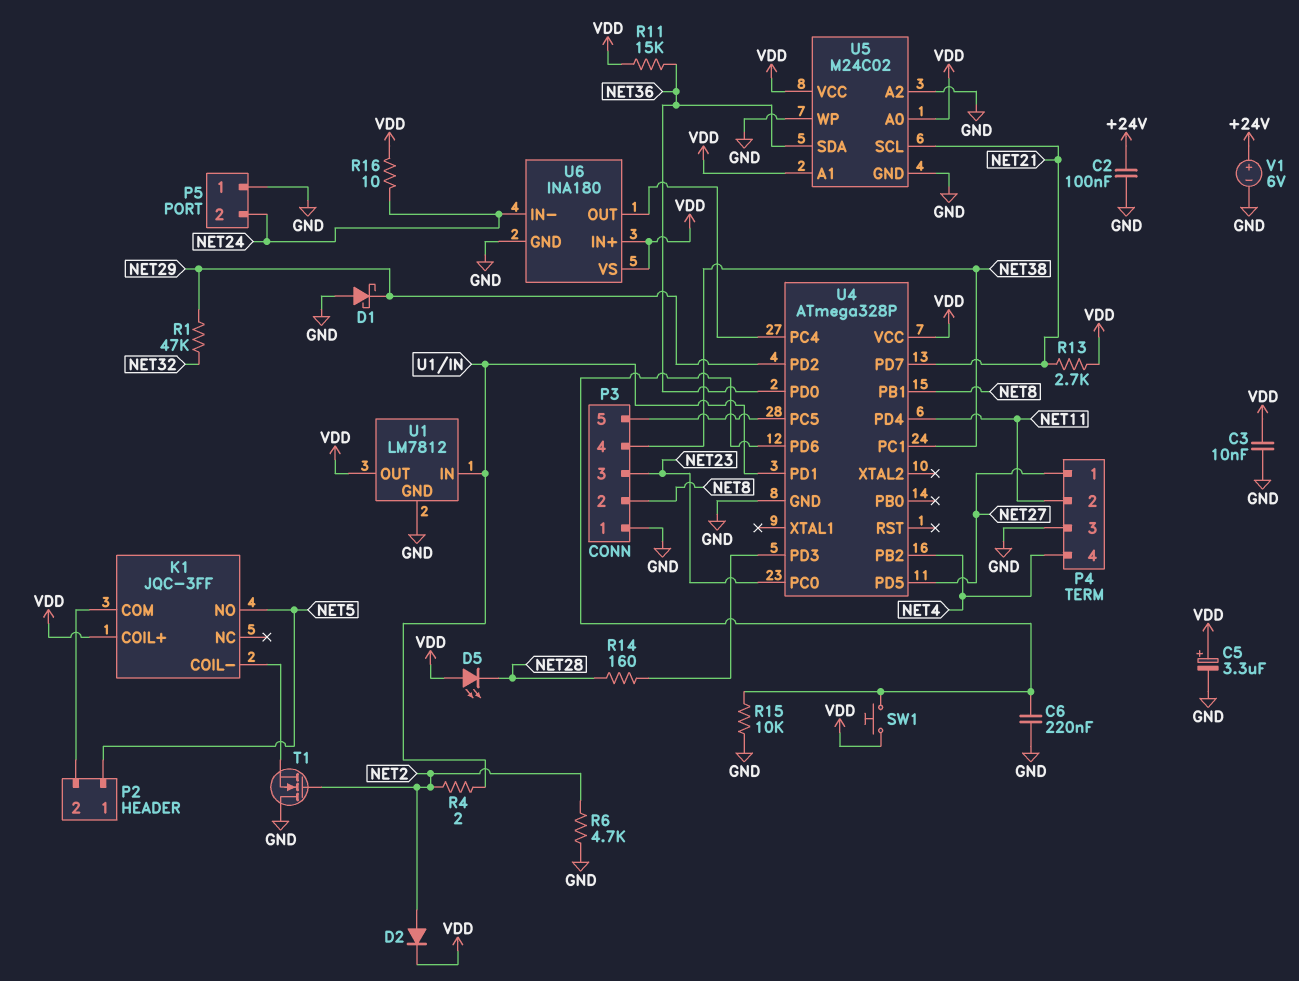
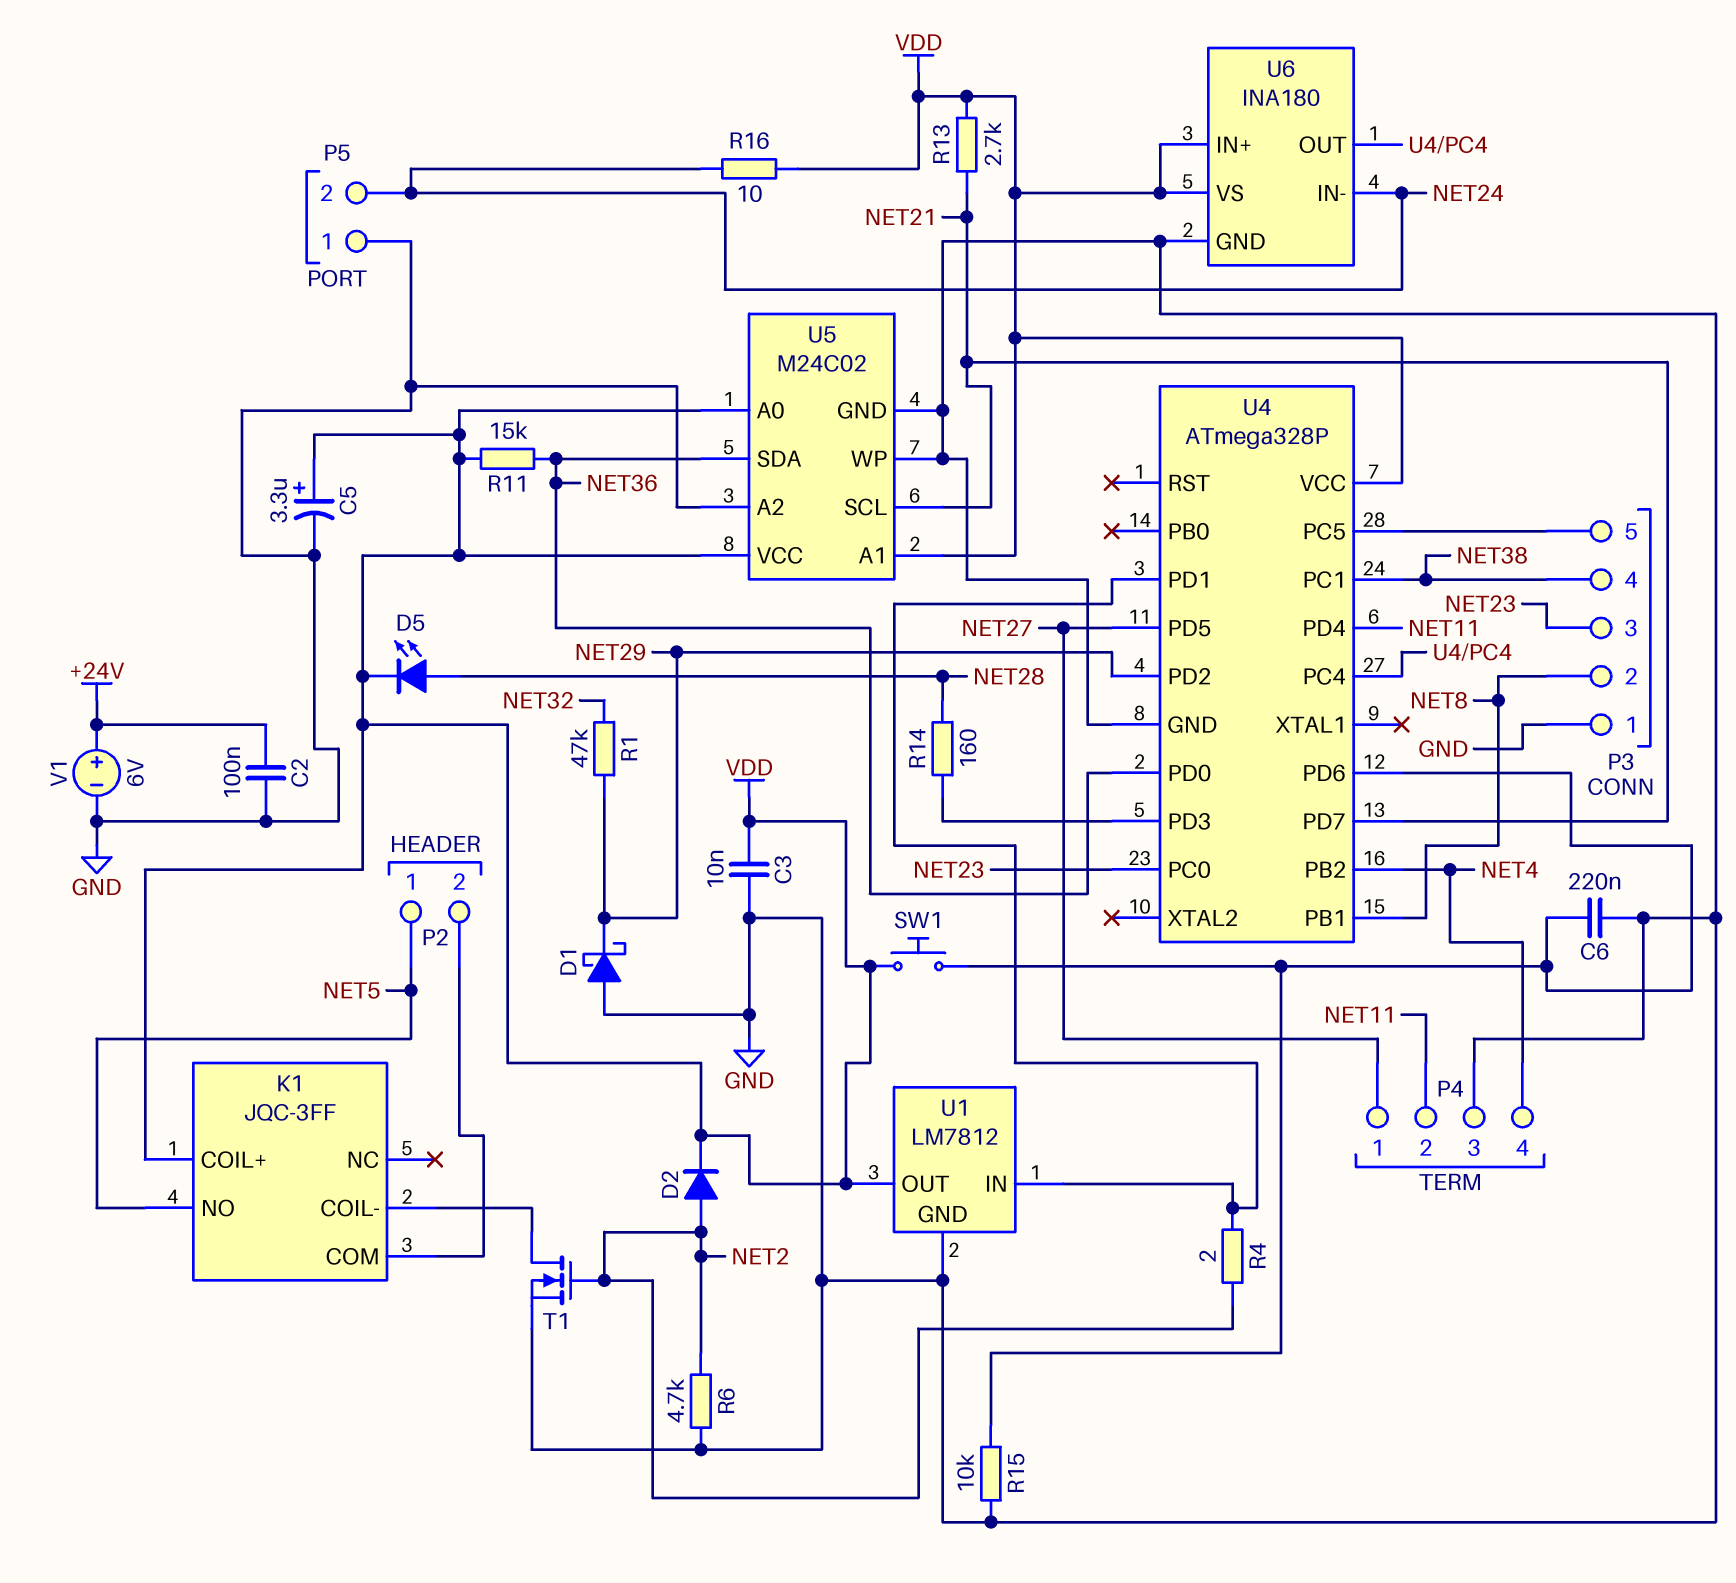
D5: LED (A VDD, K NET28) -> LED (A NET28, K VDD)
T1: NMOS (G NET2, D GND, S K1/COIL-) -> NMOS (G NET2, D K1/COIL-, S GND)

